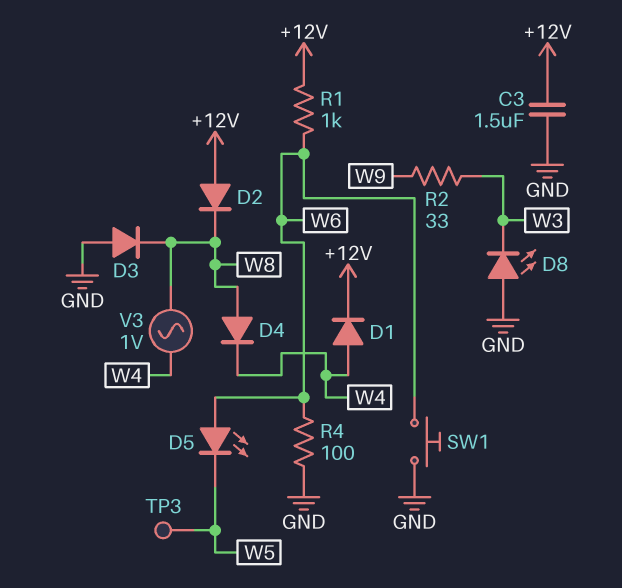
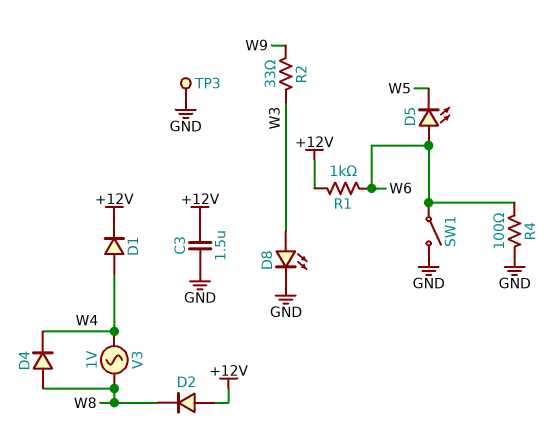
D3: diode (A GND, K W8) -> none
D8: LED (A GND, K W3) -> LED (A W3, K GND)
SW1: button (GND, W6) -> switch (GND, W6)
TP3: test point (W5) -> test point (GND)

